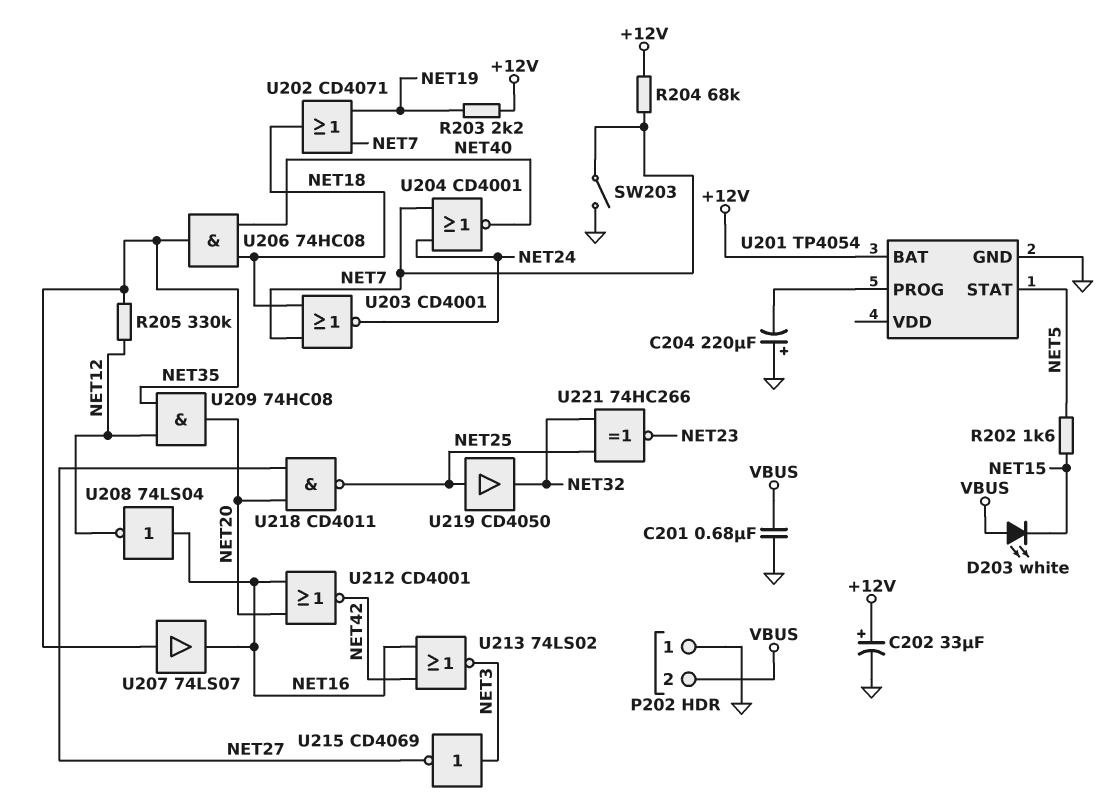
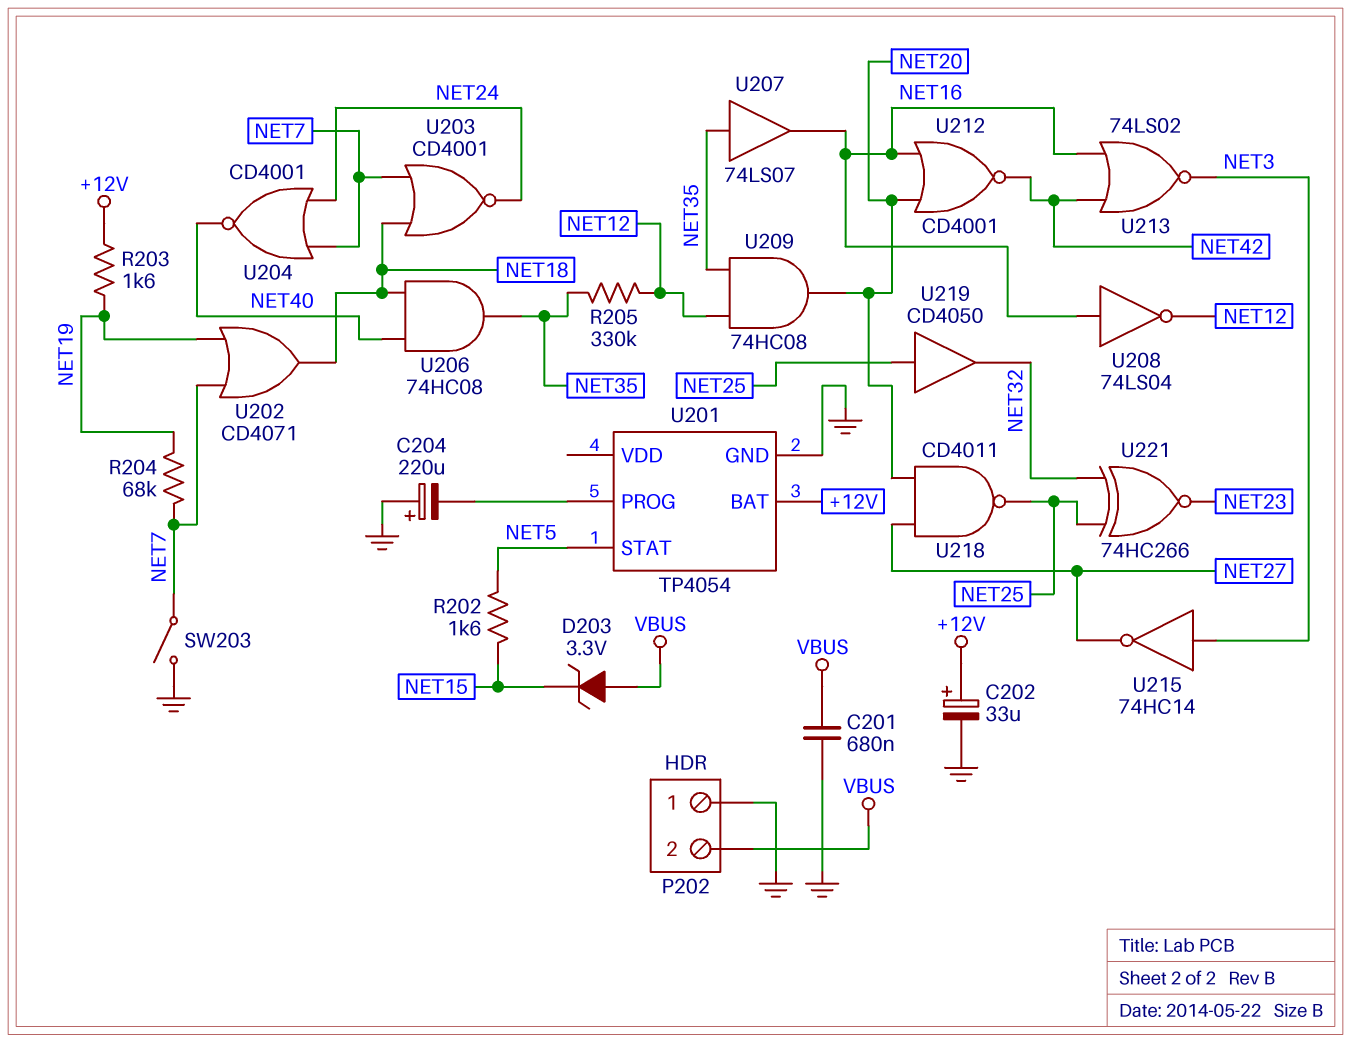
D203: LED white (A VBUS, K NET15) -> zener 3.3V (A VBUS, K NET15)
R203: 2.2k (+12V, NET19) -> 1.6k (+12V, NET19)
R204: 68k (+12V, NET7) -> 68k (NET7, NET19)
U215: NOT CD4069 (in NET3, out NET27) -> NOT 74HC14 (in NET3, out NET27)

